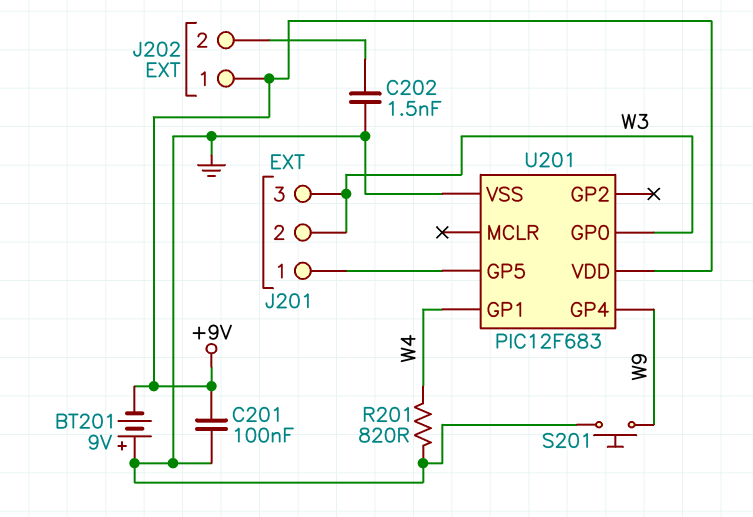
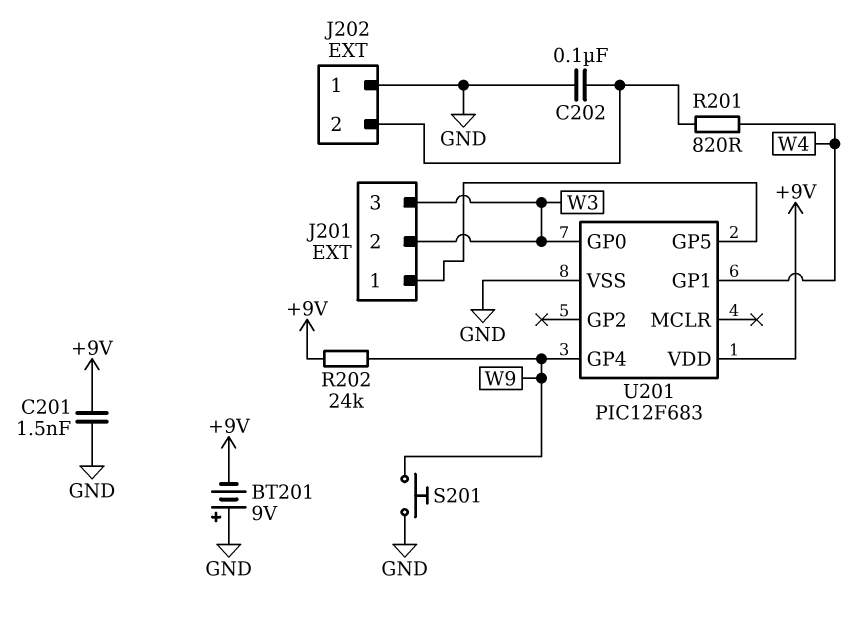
C201: 100nF (+9V, GND) -> 1.5nF (+9V, GND)
C202: 1.5nF (GND, J202/2) -> 100nF (GND, J202/2)
J202 pin 1: +9V -> GND
R201: 820 (GND, W4) -> 820 (J202/2, W4)
R202: none -> 24k (+9V, W9)

